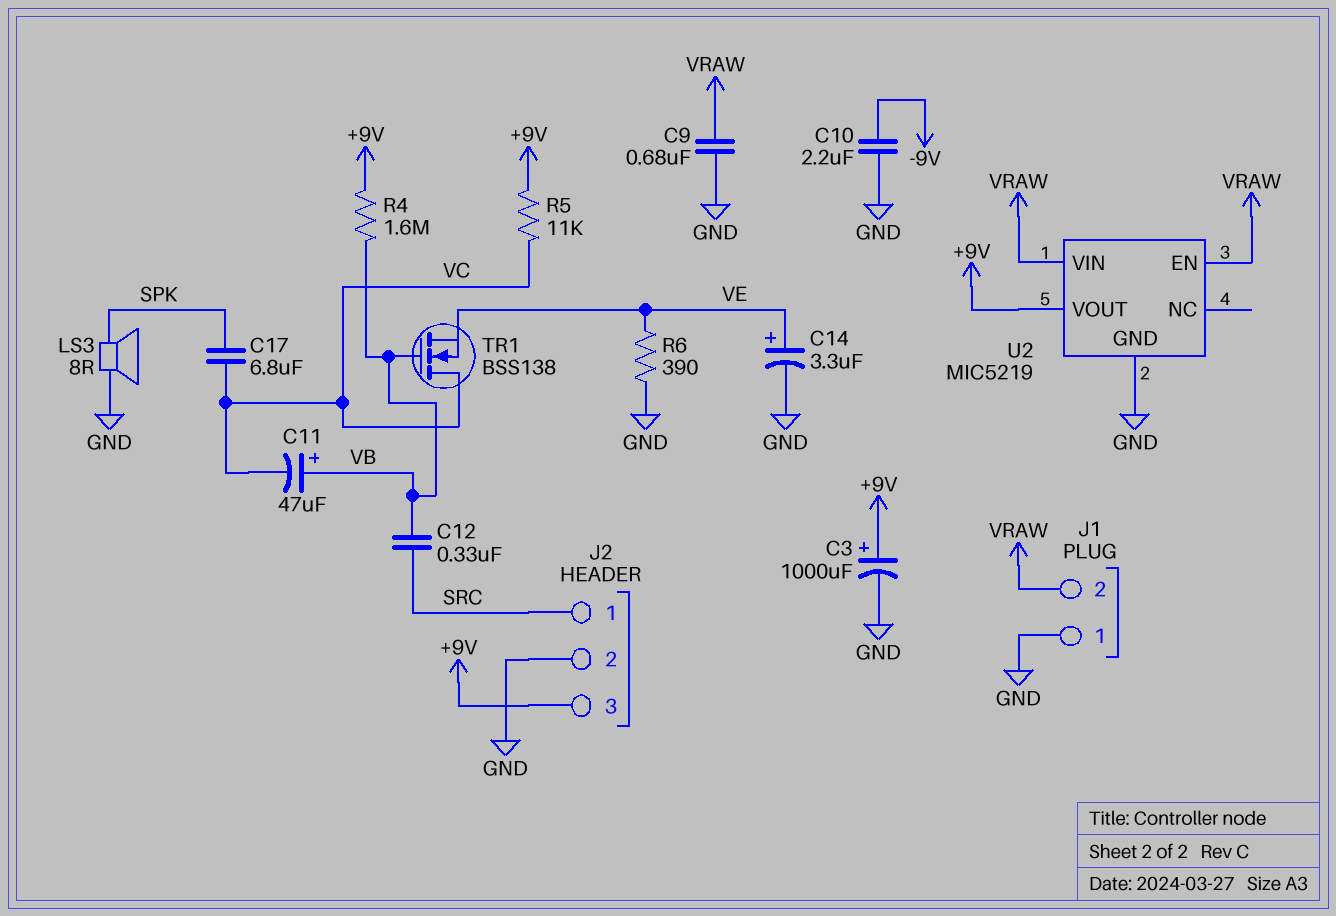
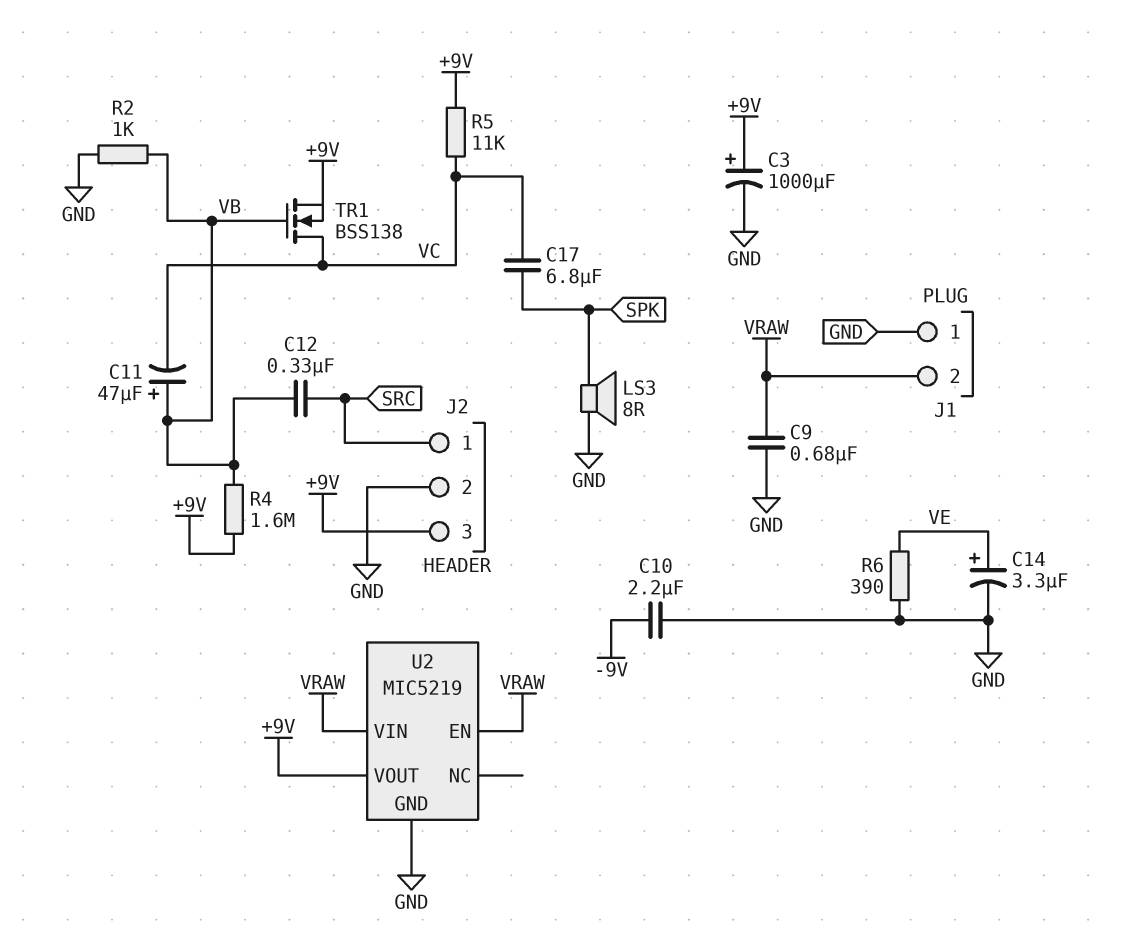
R2: none -> 1k (GND, VB)
TR1: NMOS BSS138 (G VB, D VC, S VE) -> NMOS BSS138 (G VB, D VC, S +9V)

